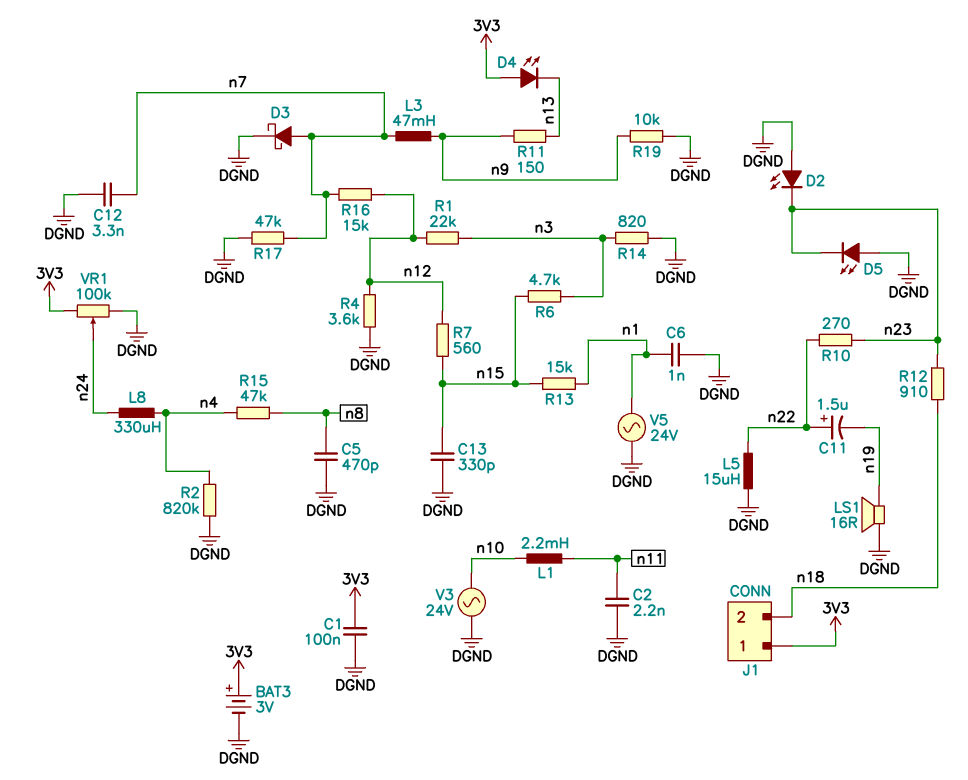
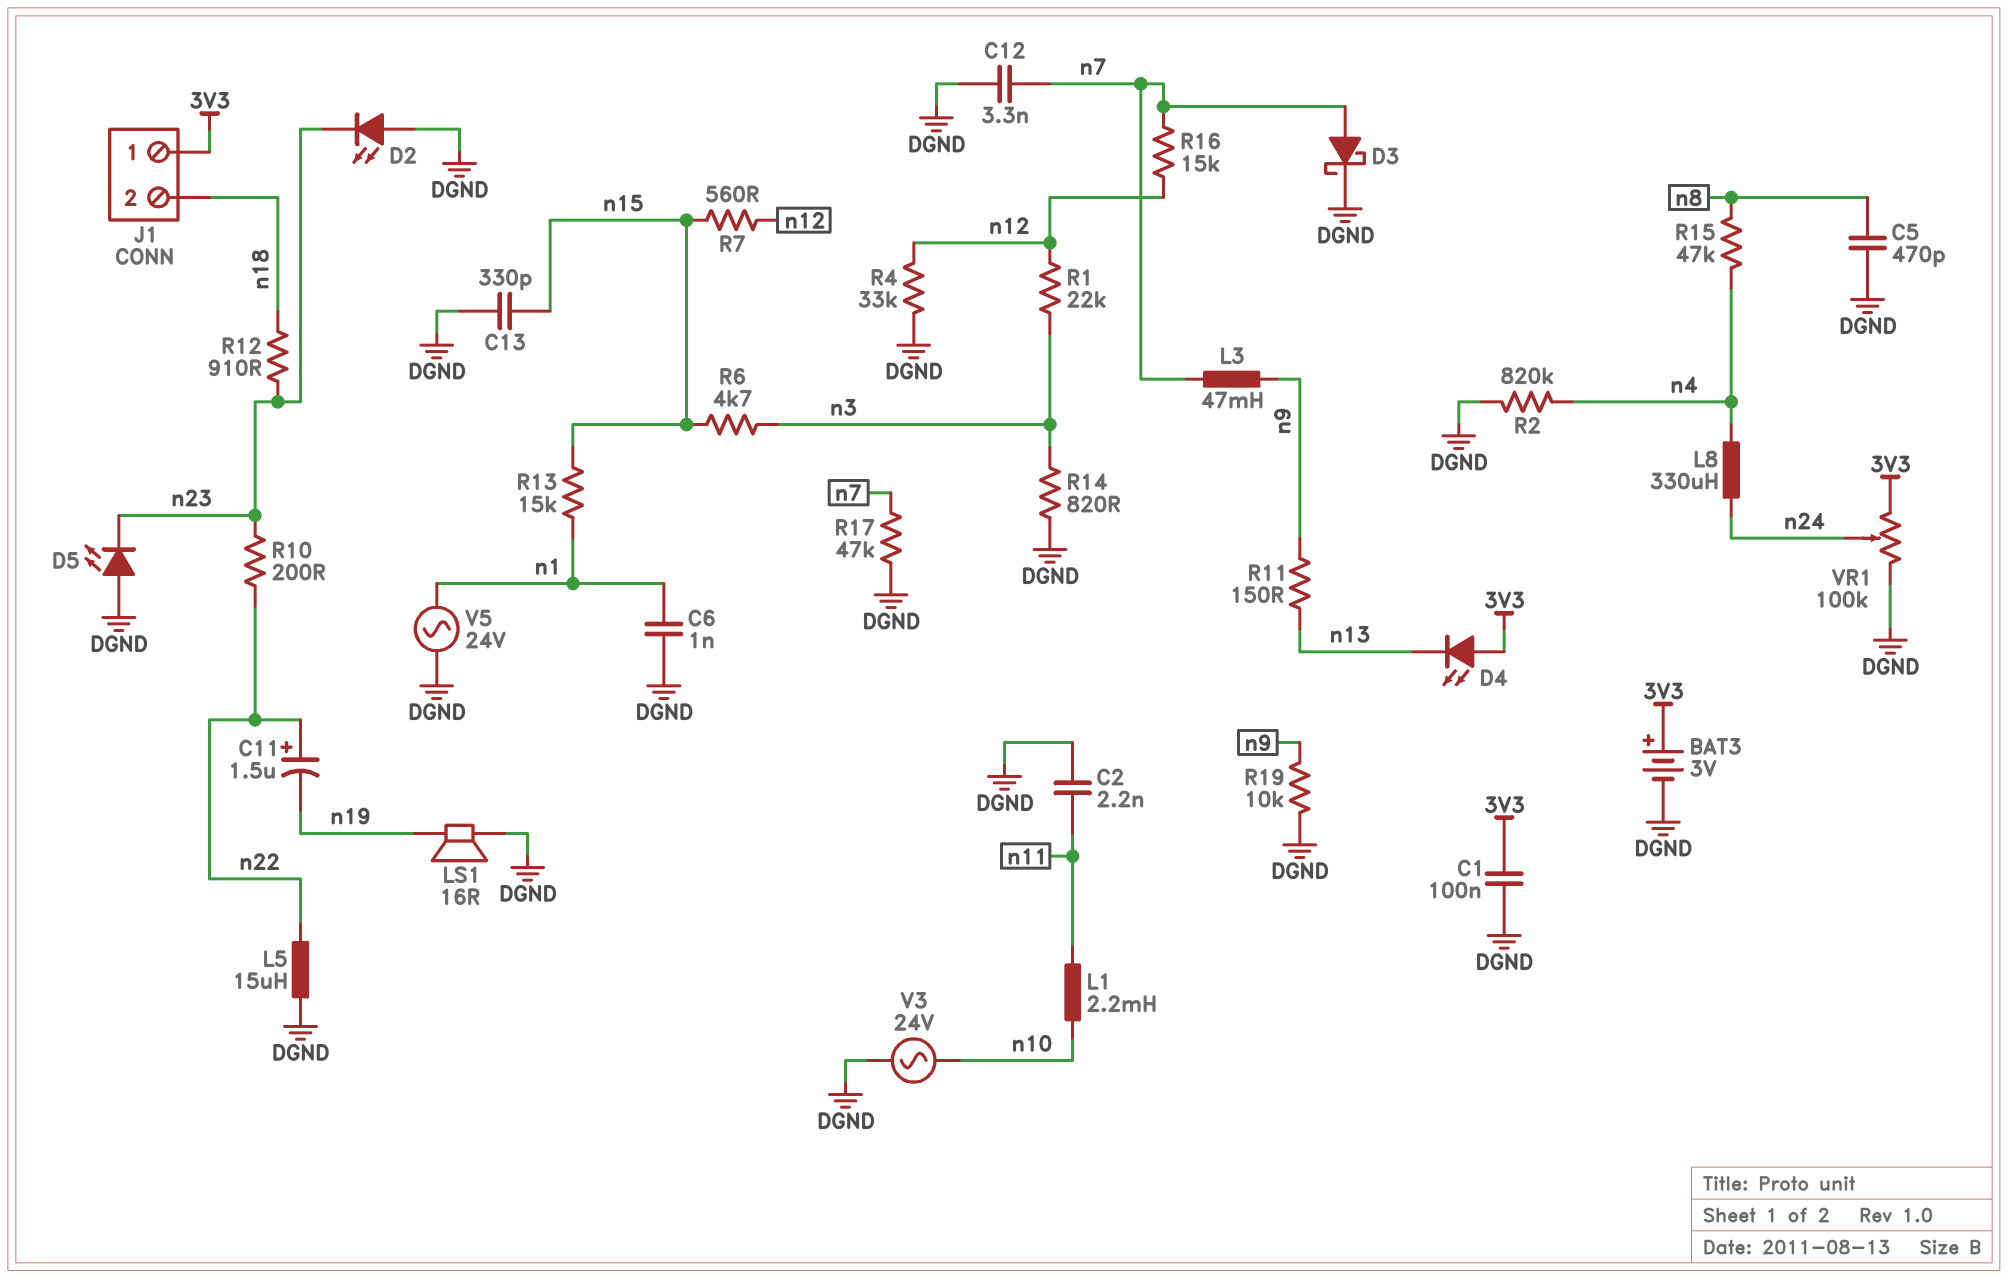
R4: 3.6k (DGND, n12) -> 33k (DGND, n12)
R10: 270 (n22, n23) -> 200 (n22, n23)

